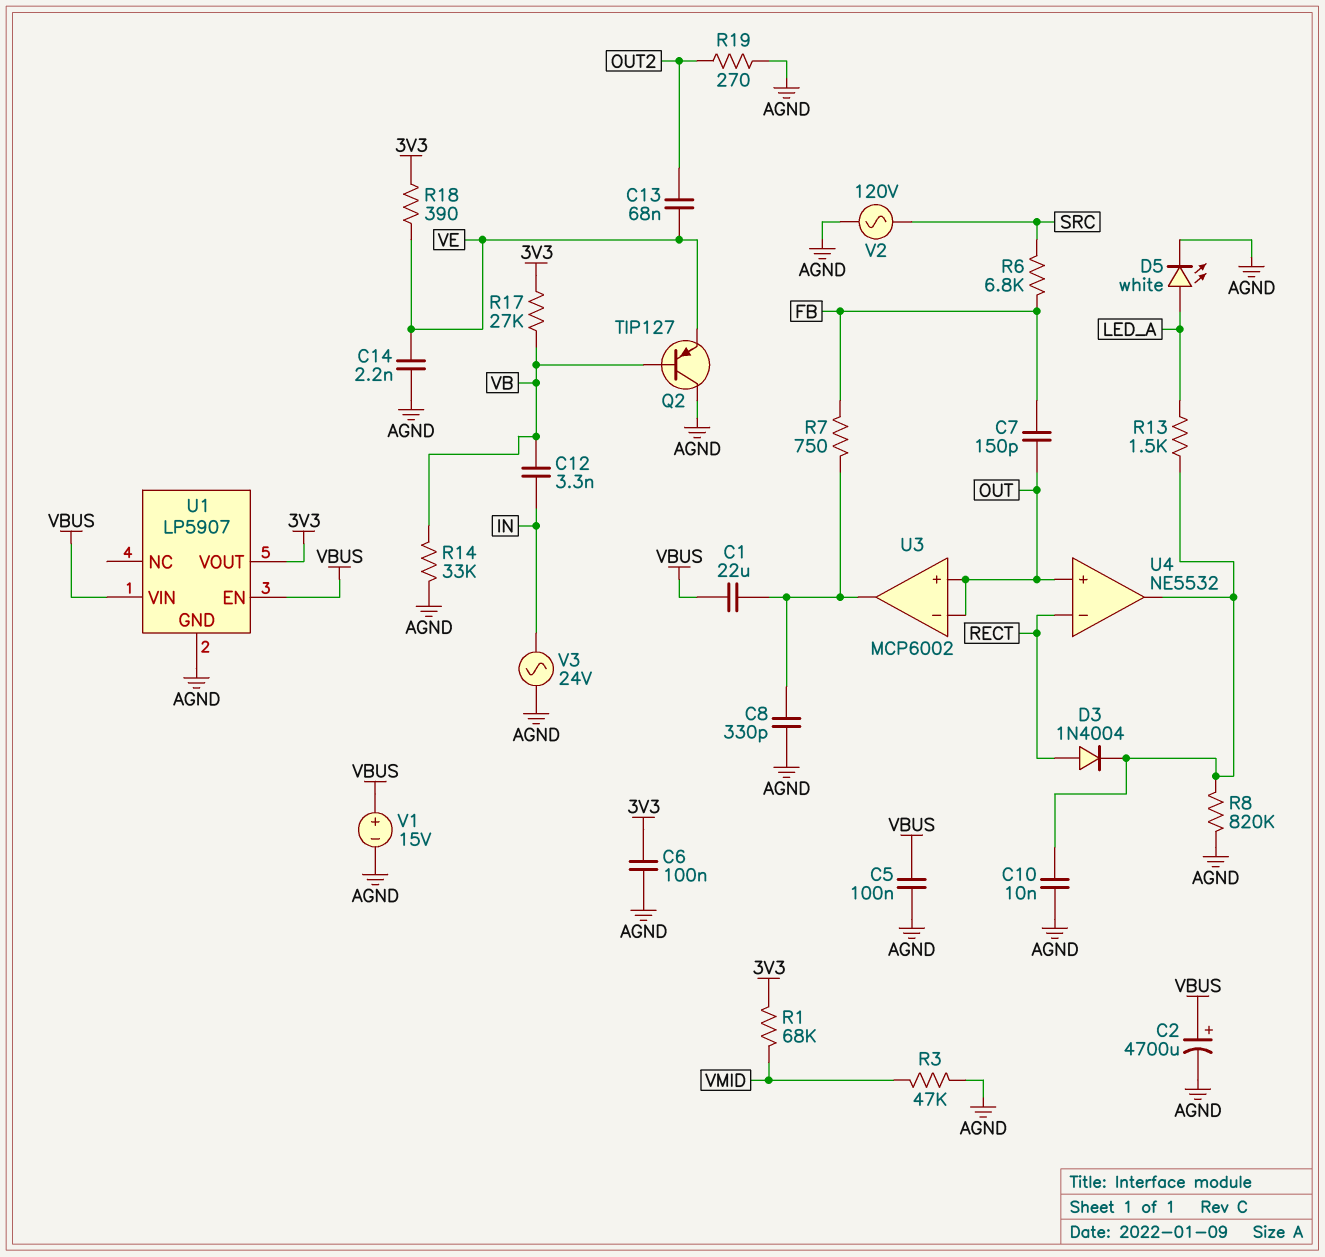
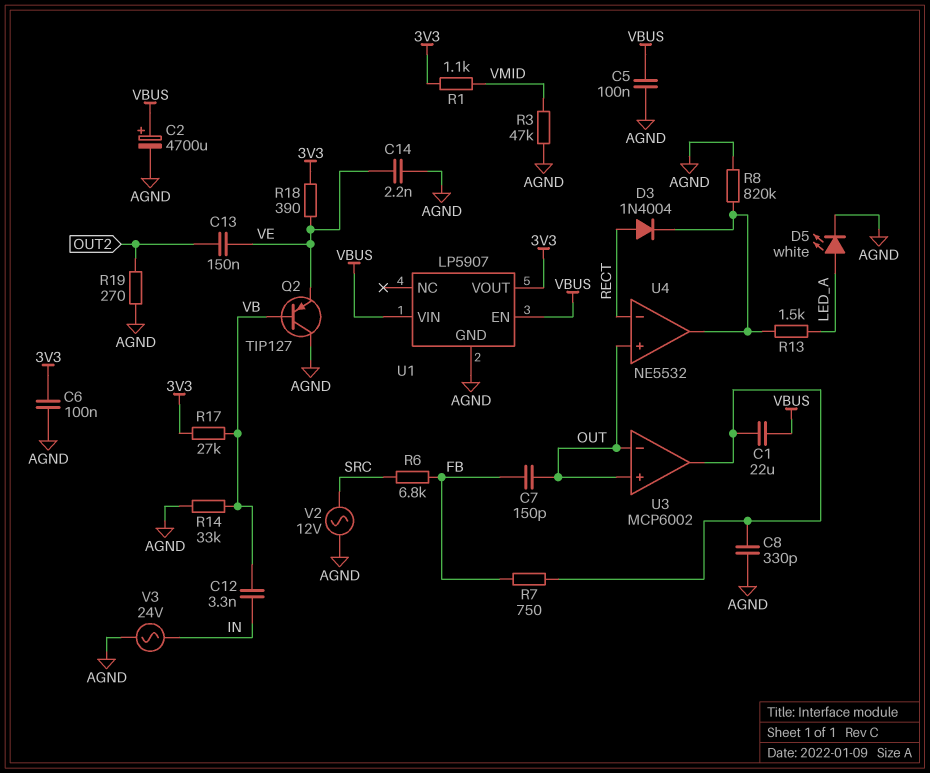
C10: 10nF (AGND, U4/out) -> none
C13: 68nF (OUT2, VE) -> 150nF (OUT2, VE)
R1: 68k (3V3, VMID) -> 1.1k (3V3, VMID)
V1: 15V (plus VBUS, minus AGND) -> none
V2: AC 120V (AGND, SRC) -> AC 12V (AGND, SRC)

